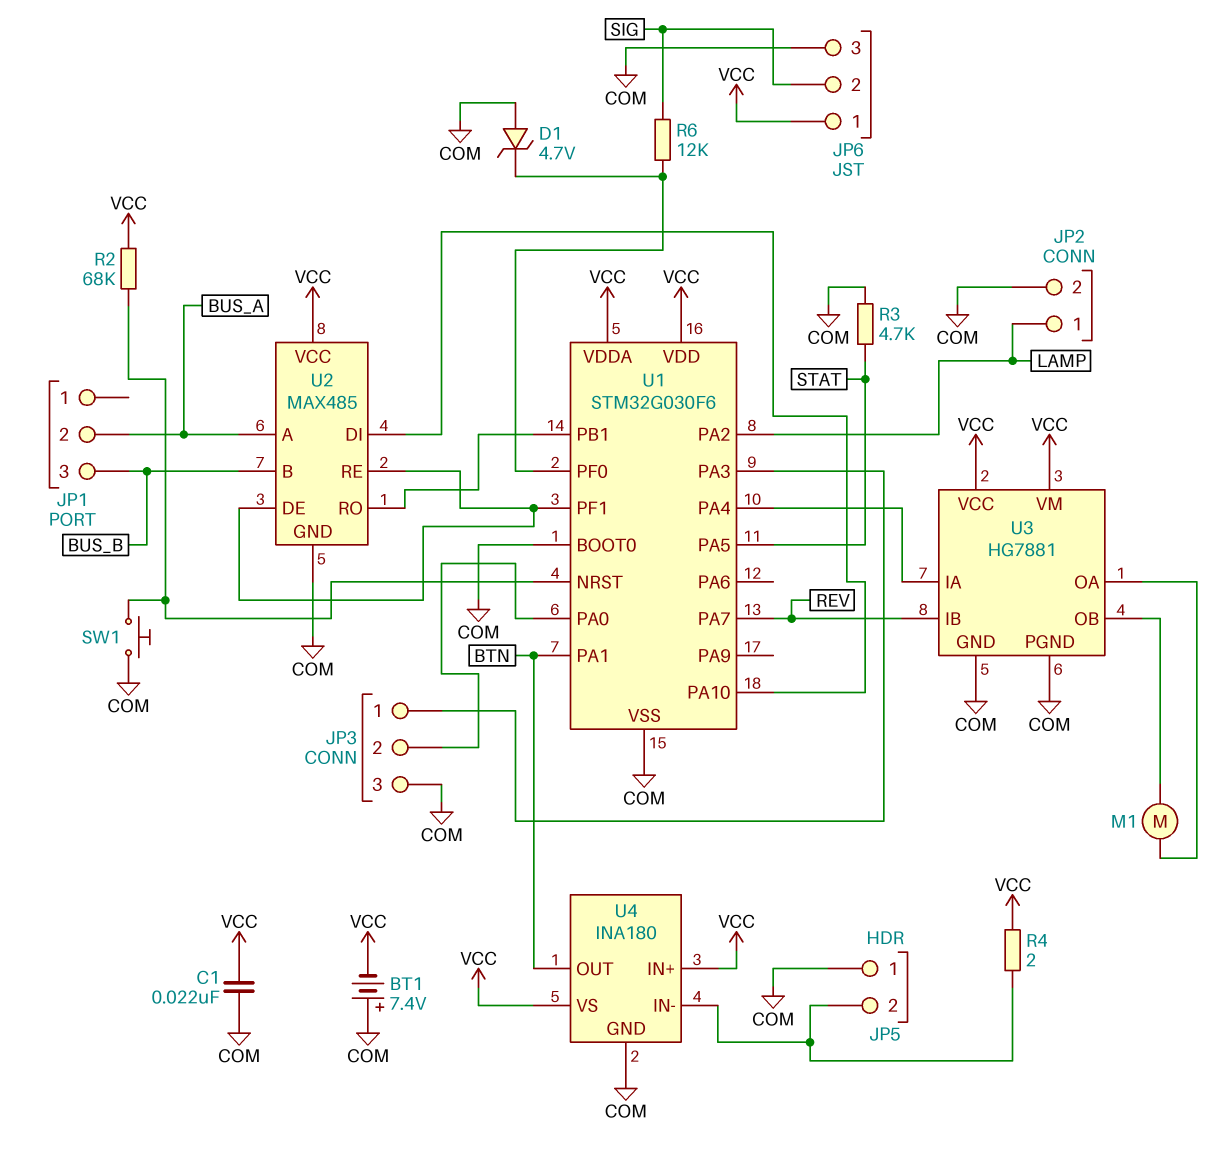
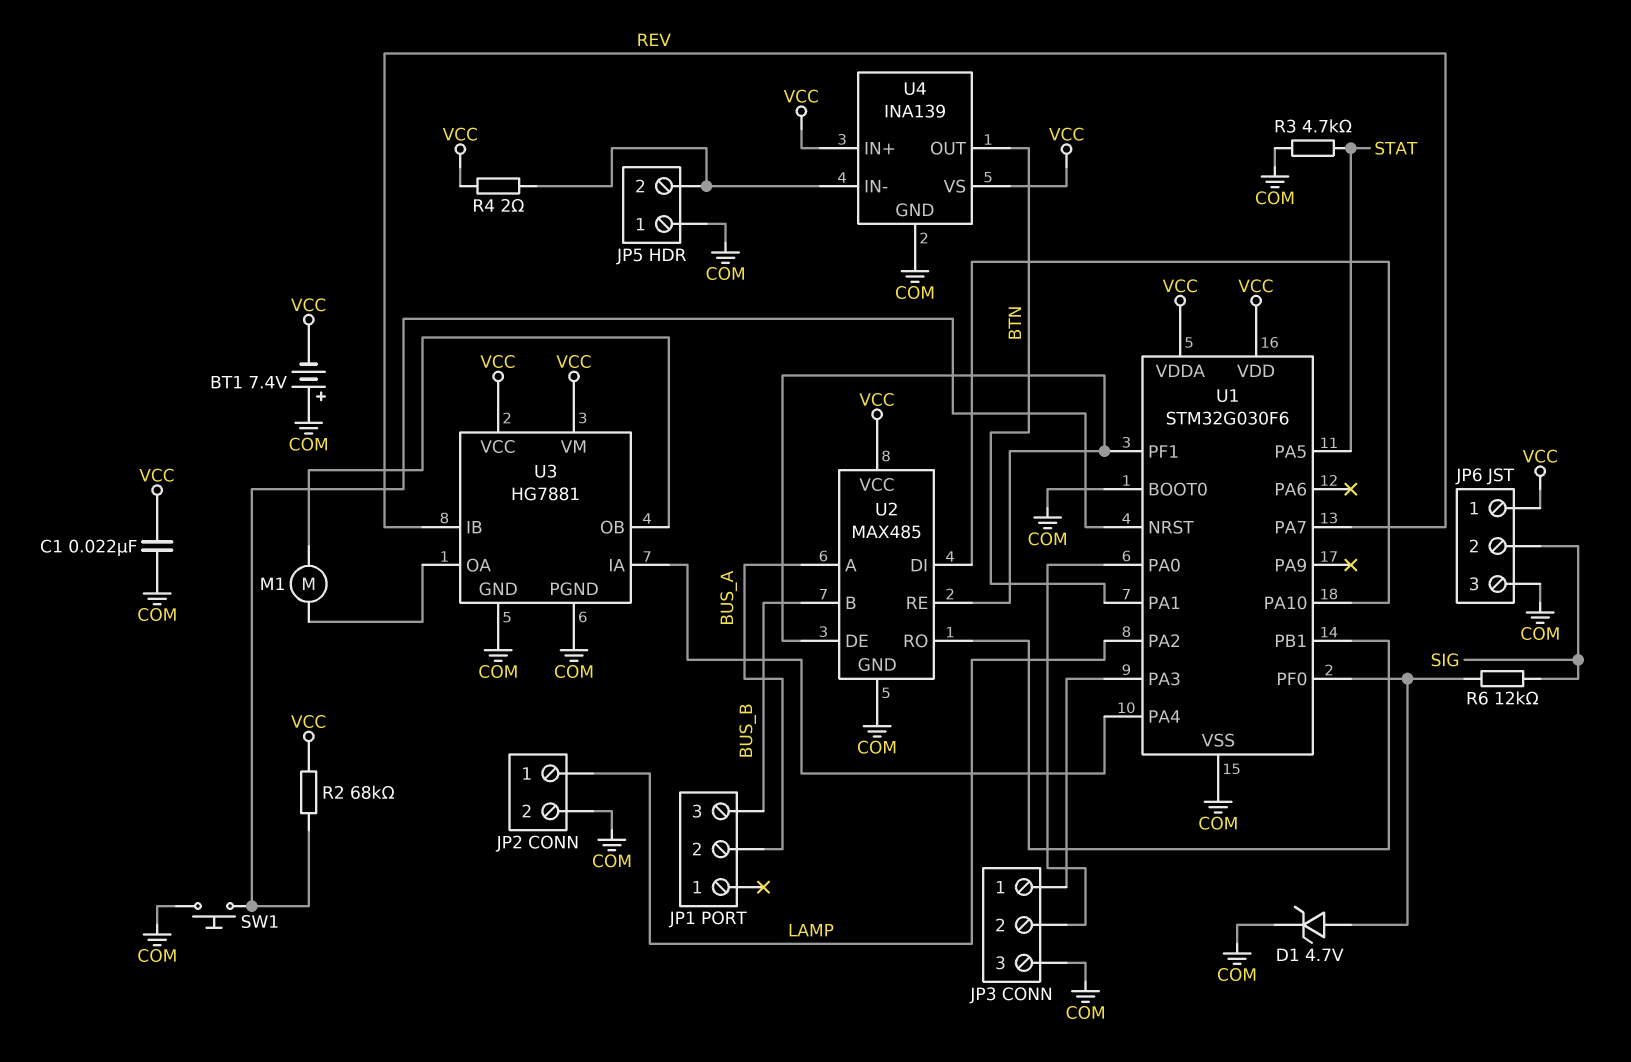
D1: zener 4.7V (A COM, K U1/PF0) -> zener 4.7V (A U1/PF0, K COM)
U4: INA180 -> INA139

